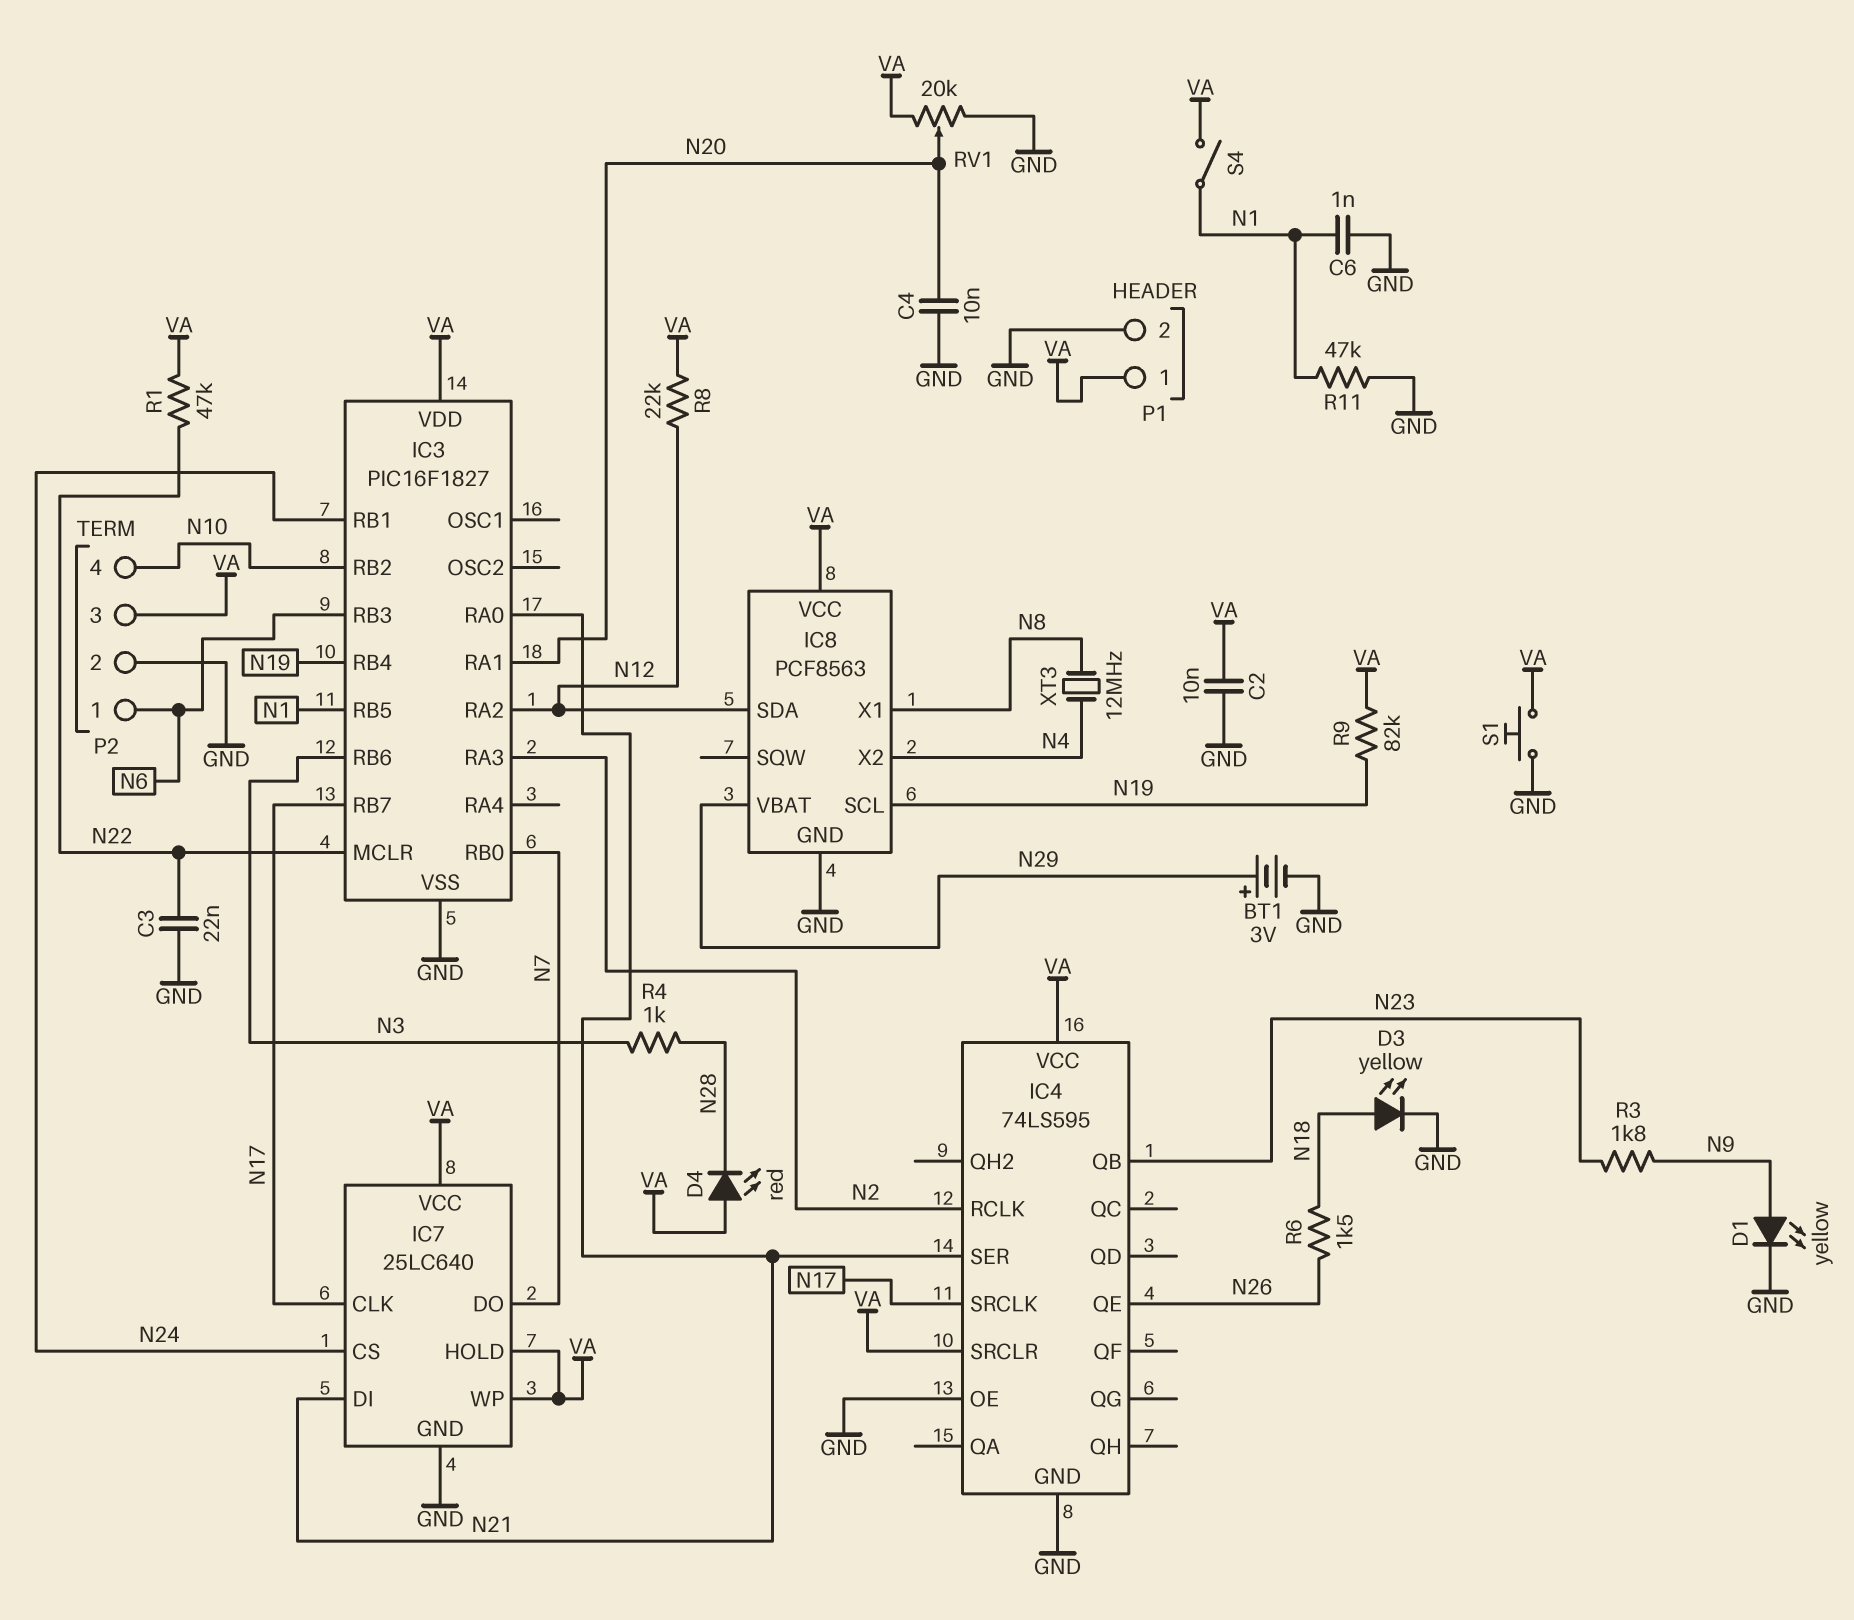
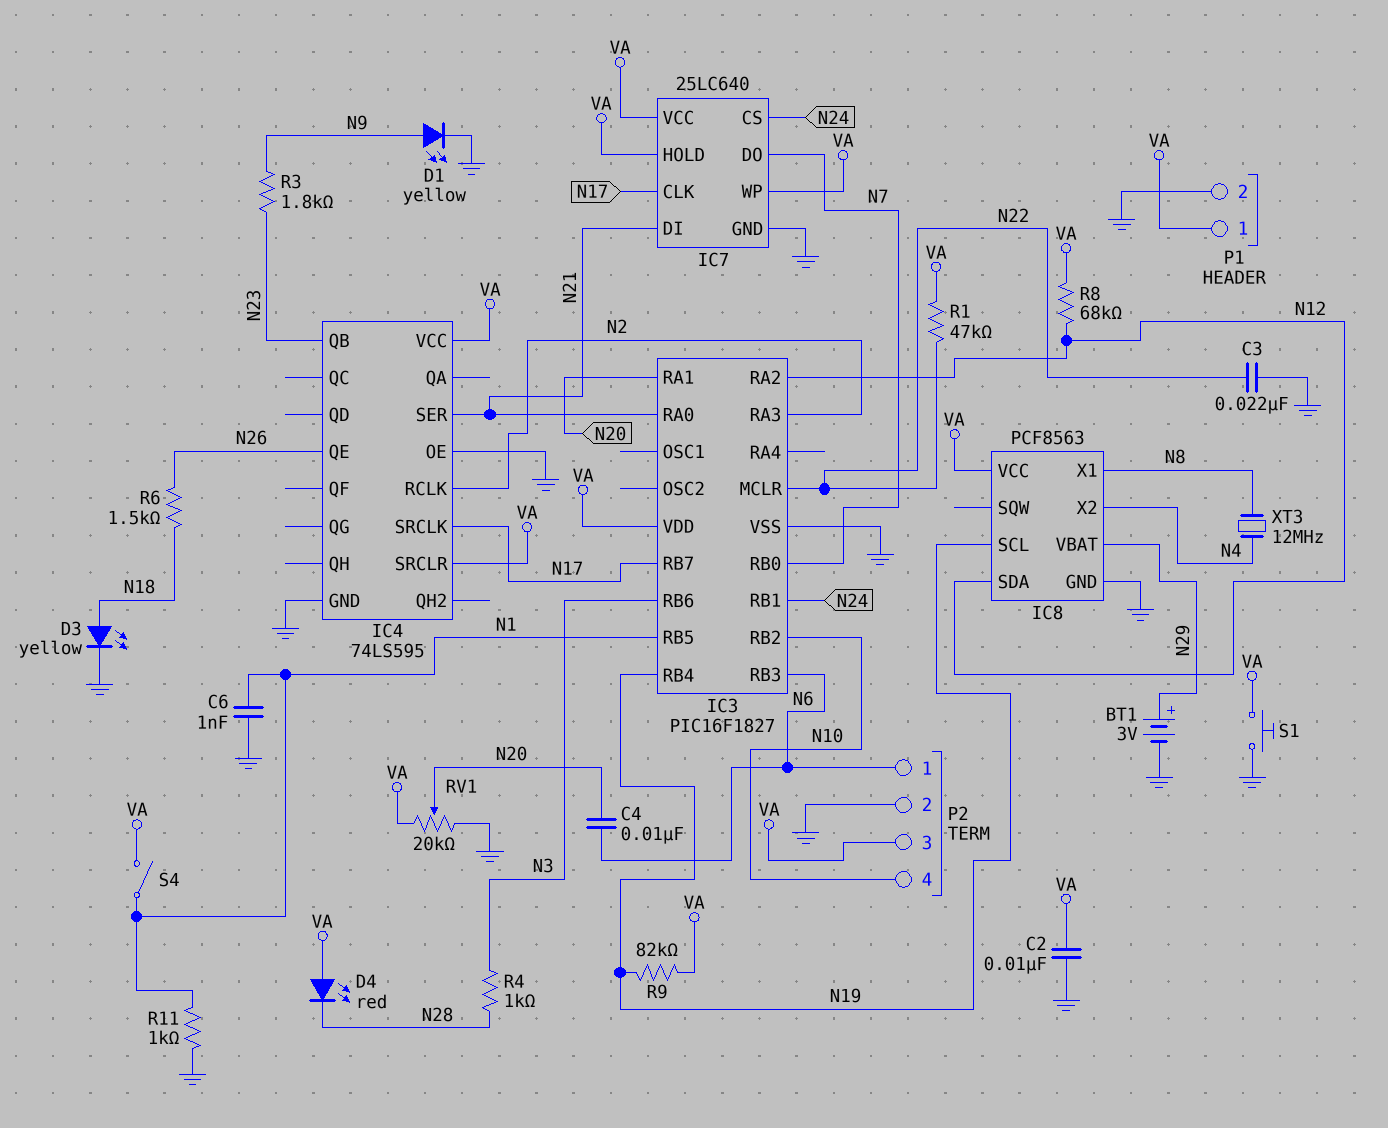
C4: 10nF (GND, N20) -> 10nF (N6, N20)
R8: 22k (N12, VA) -> 68k (N12, VA)
R11: 47k (GND, N1) -> 1k (GND, N1)

